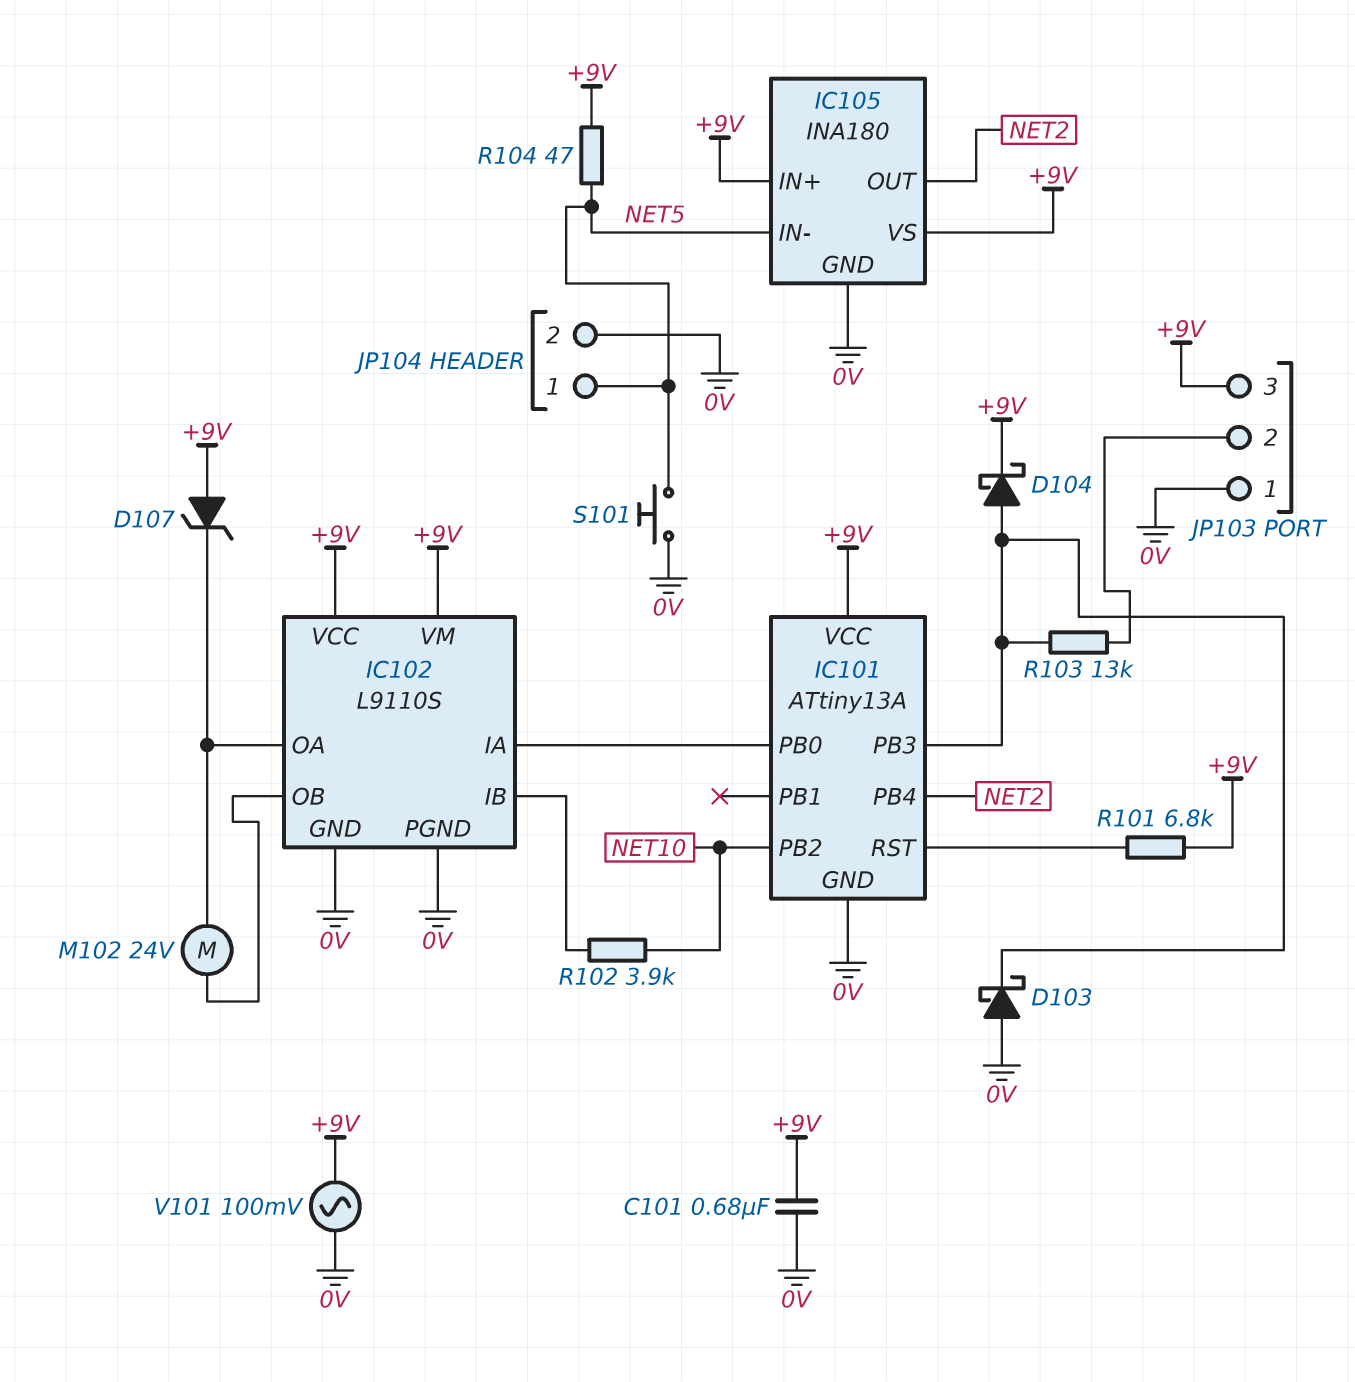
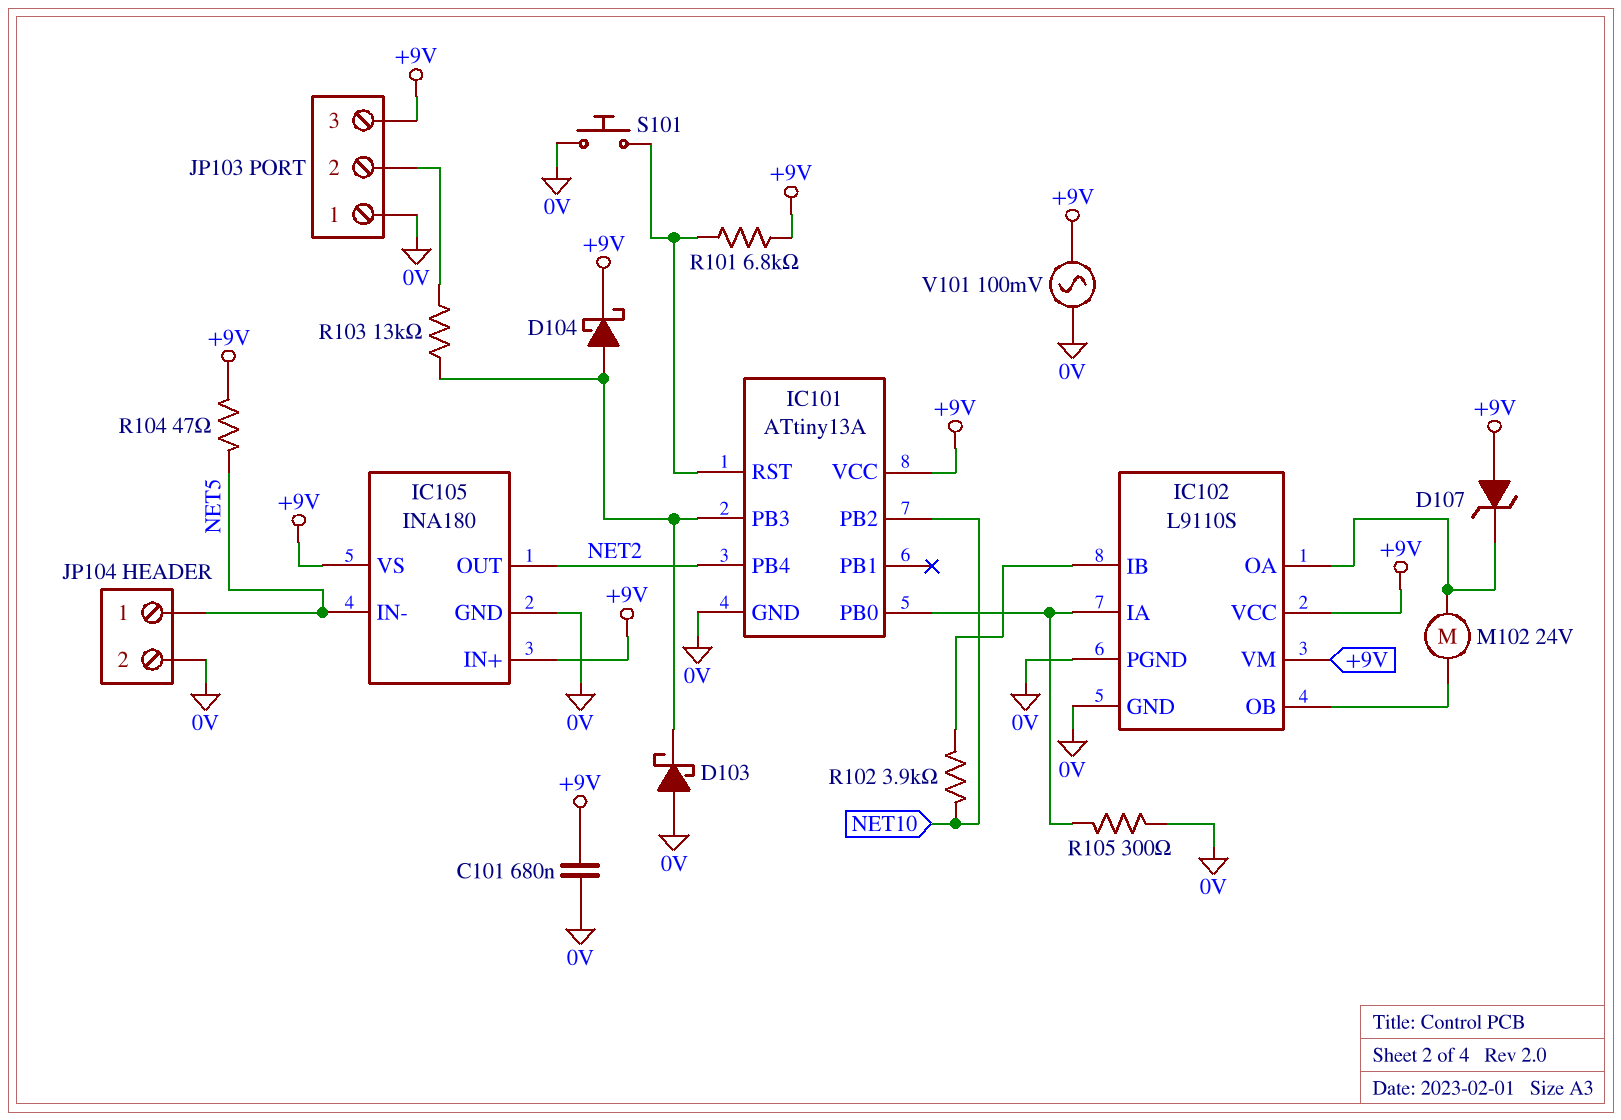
R105: none -> 300 (0V, IC101/PB0)
S101: button (0V, NET5) -> button (0V, IC101/RST)

